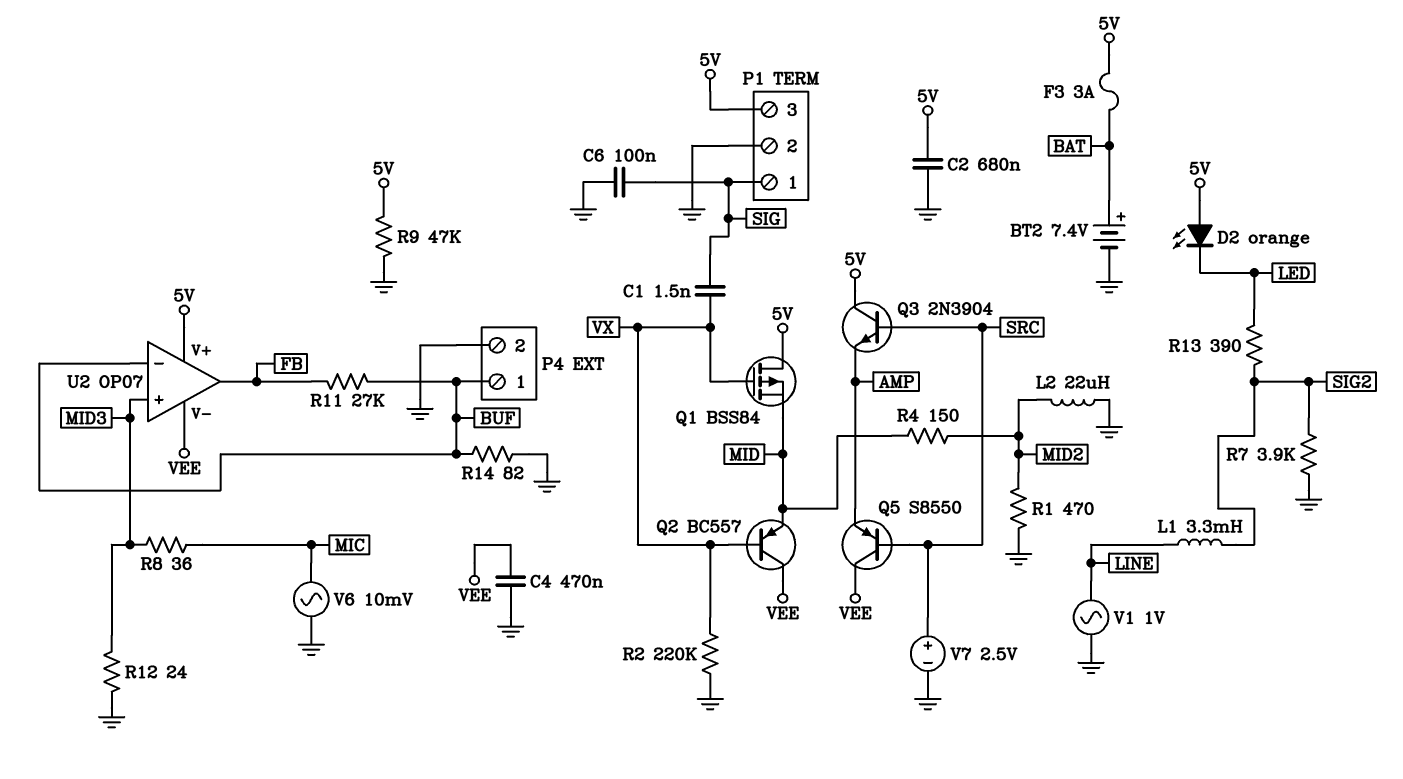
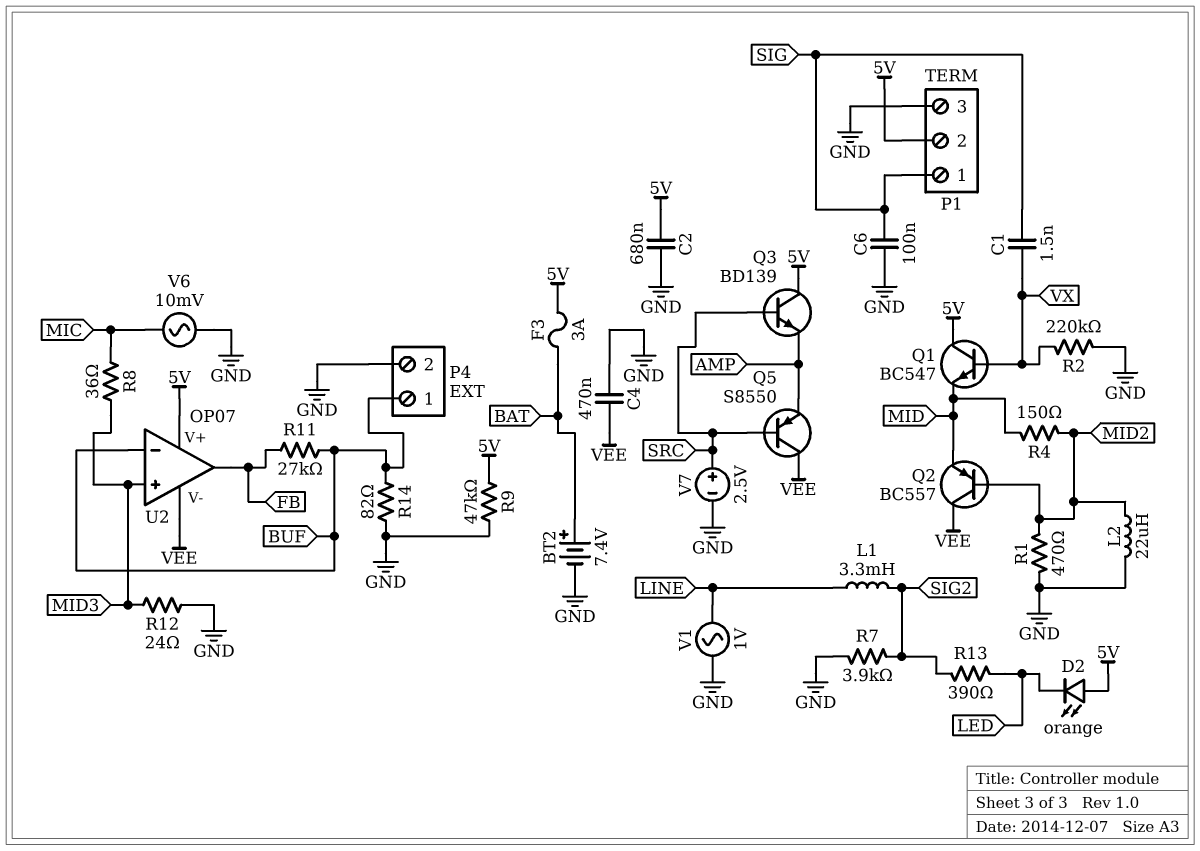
P1 pin 2: GND -> 5V
P1 pin 3: 5V -> GND
Q1: PMOS BSS84 (G VX, D 5V, S MID) -> NPN BC547 (B VX, C 5V, E MID)
Q2: PNP BC557 (B VX, C VEE, E MID) -> PNP BC557 (B MID2, C VEE, E MID)
Q3: NPN 2N3904 (B SRC, C 5V, E AMP) -> NPN BD139 (B SRC, C 5V, E AMP)

